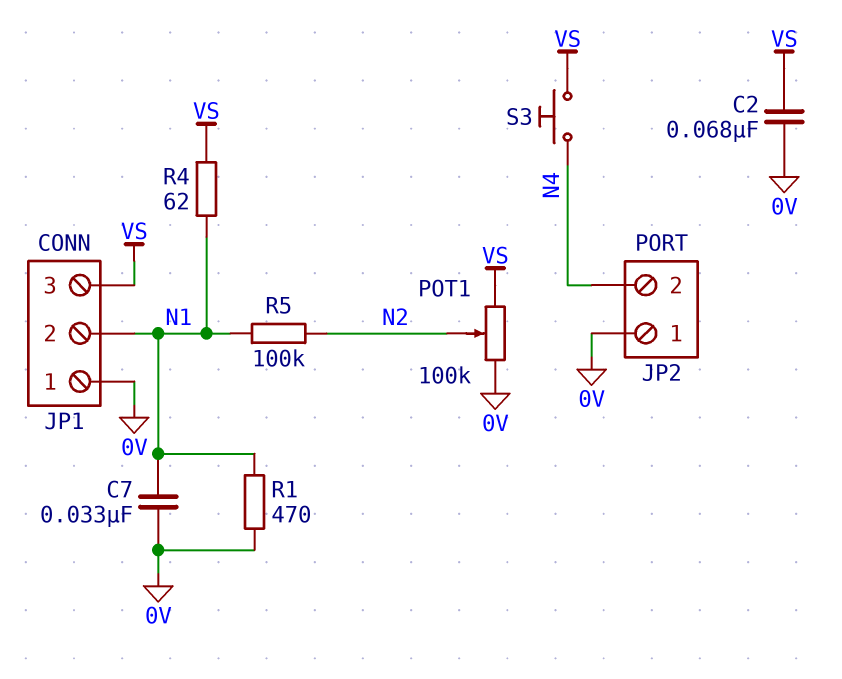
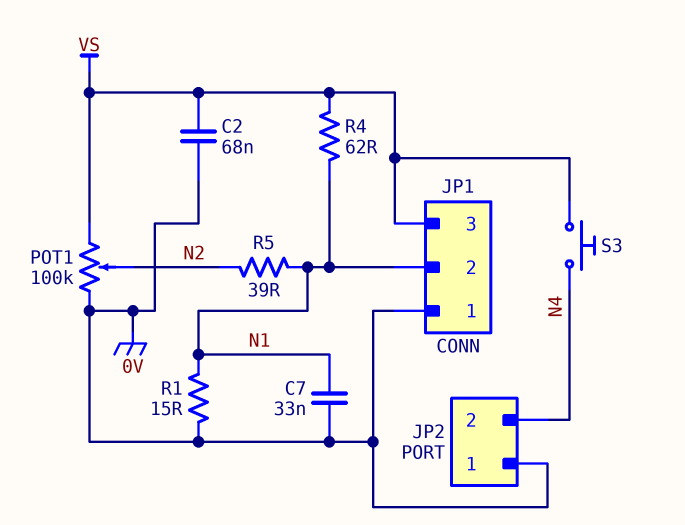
R1: 470 (0V, N1) -> 15 (0V, N1)
R5: 100k (N1, N2) -> 39 (N1, N2)

